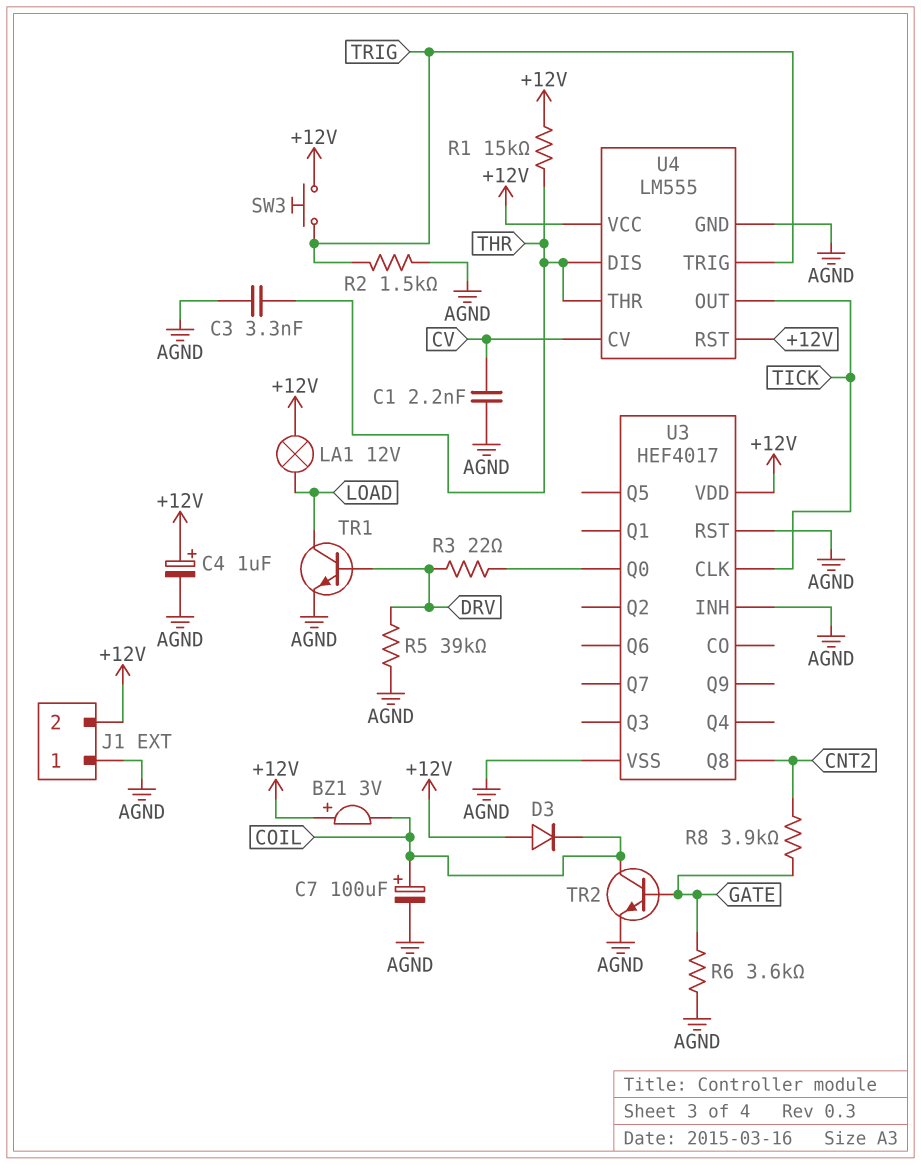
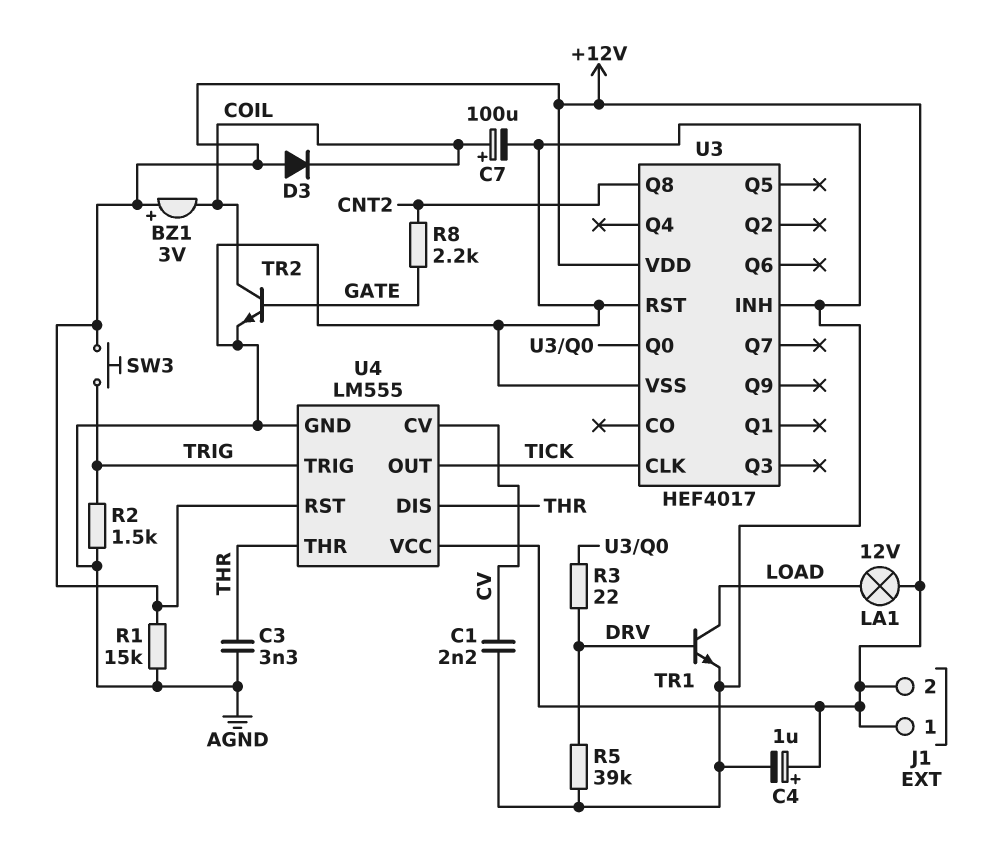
J1 pin 1: AGND -> +12V
R1: 15k (+12V, THR) -> 15k (+12V, AGND)
R6: 3.6k (AGND, GATE) -> none
R8: 3.9k (CNT2, GATE) -> 2.2k (CNT2, GATE)

